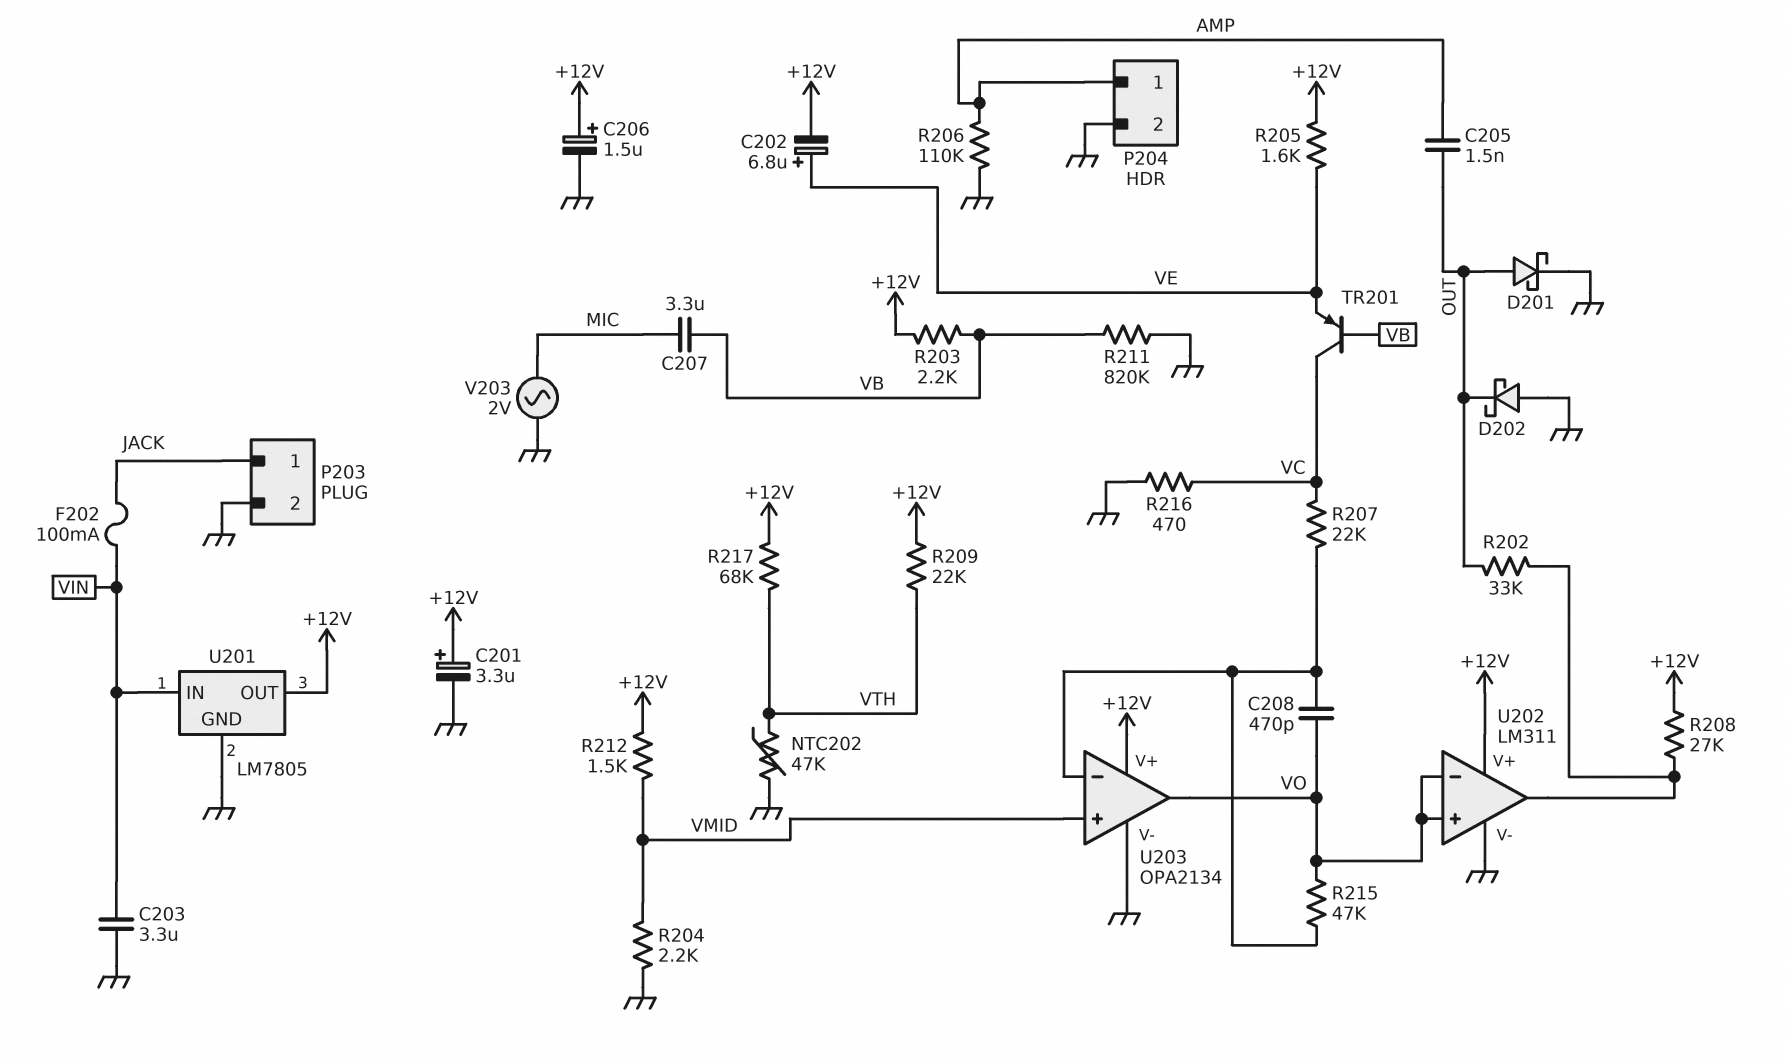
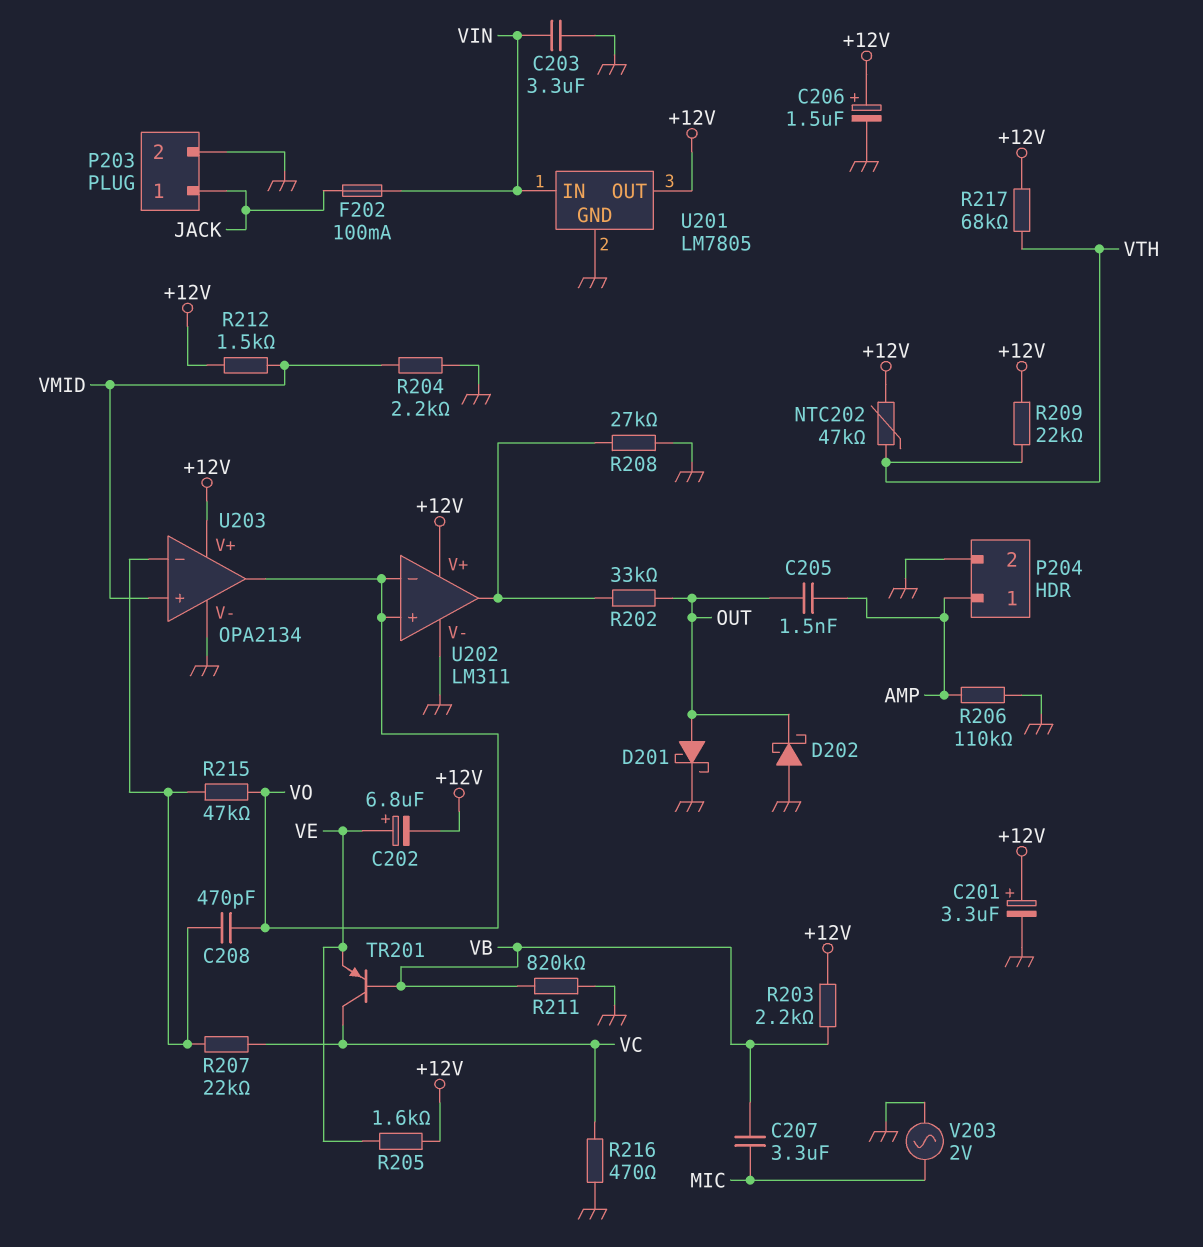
NTC202: 47k (GND, VTH) -> 47k (+12V, VTH)
R208: 27k (+12V, U202/out) -> 27k (GND, U202/out)

